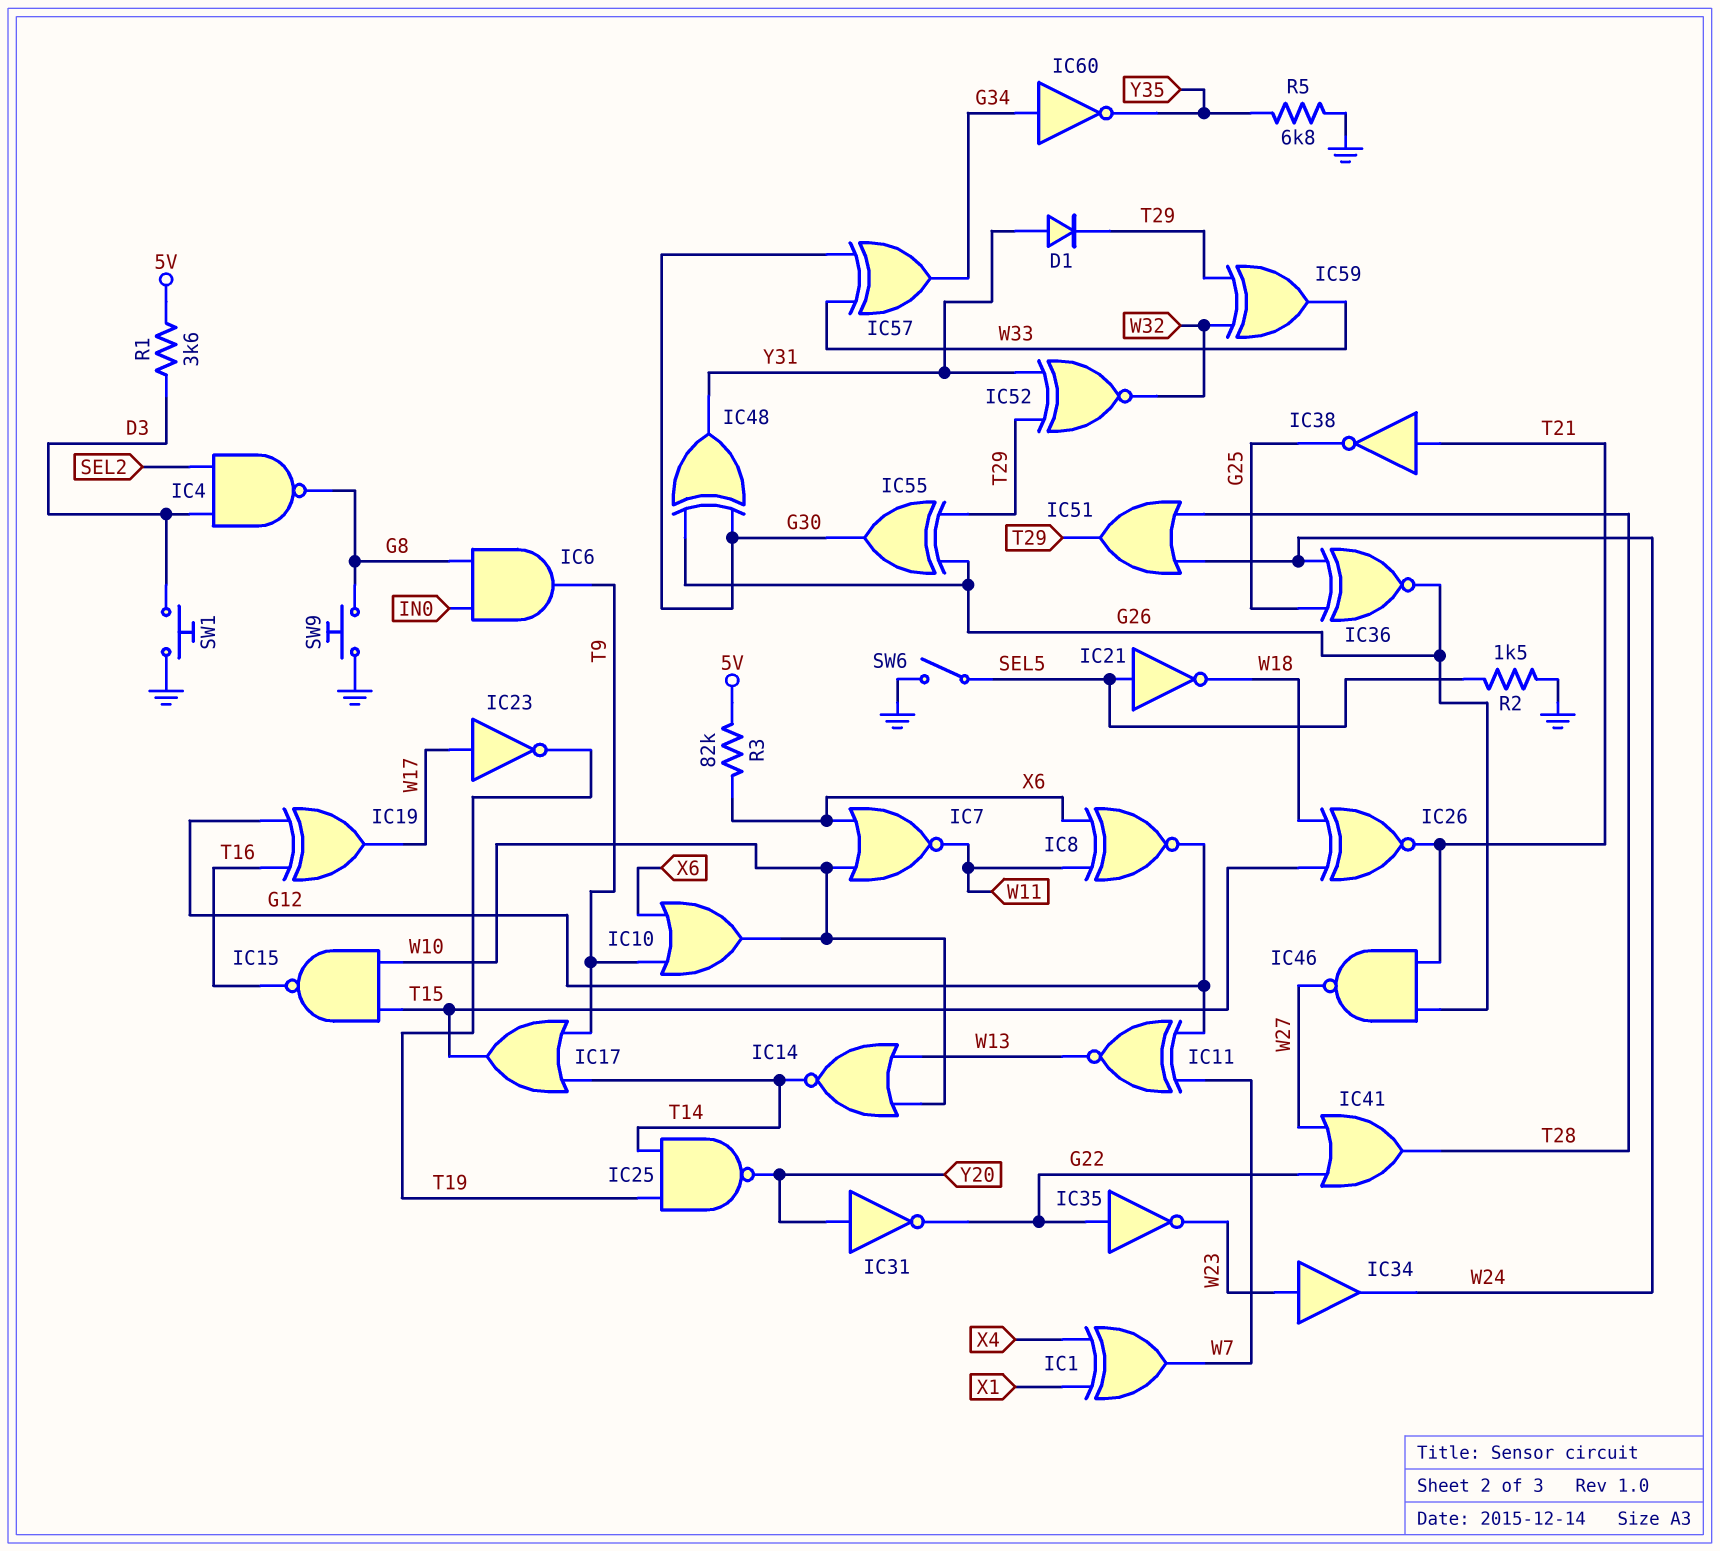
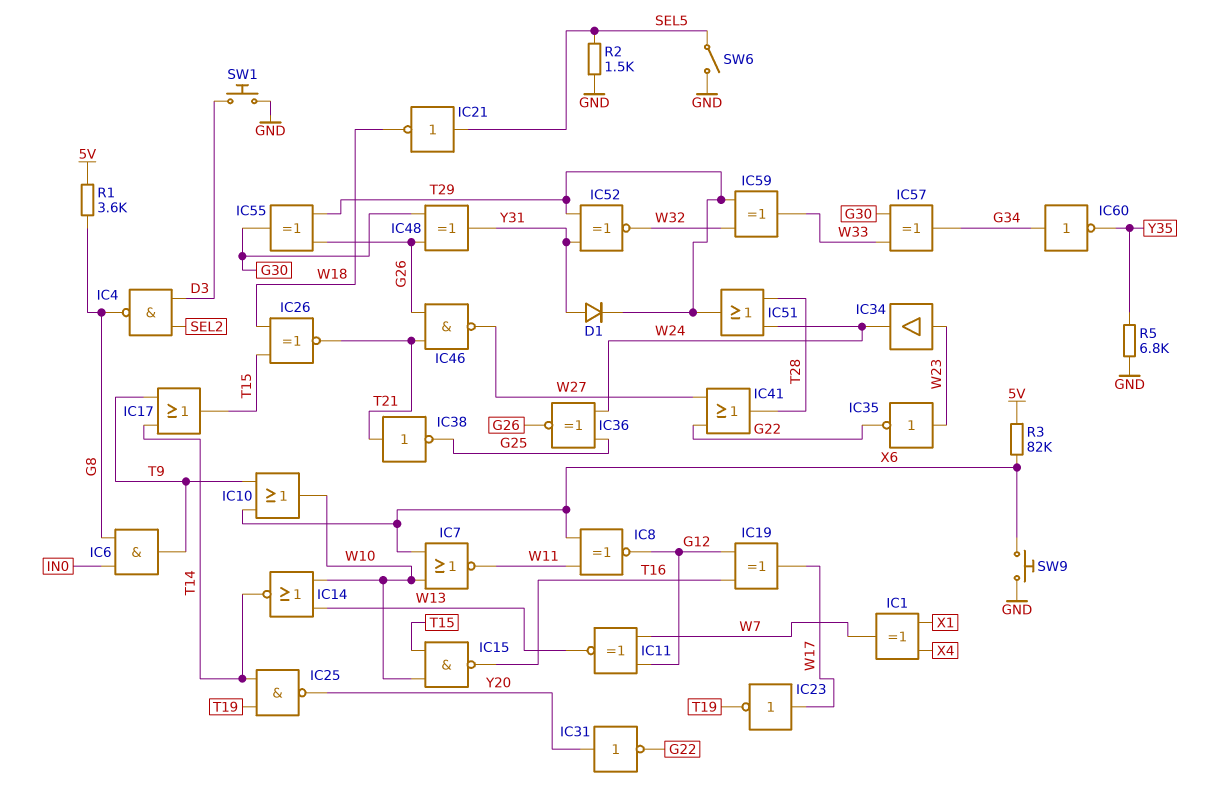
IC35: NOT (in G22, out W23) -> NOT (in W23, out G22)
R1: 3.6k (5V, D3) -> 3.6k (5V, G8)
SW9: button (G8, GND) -> button (GND, X6)

